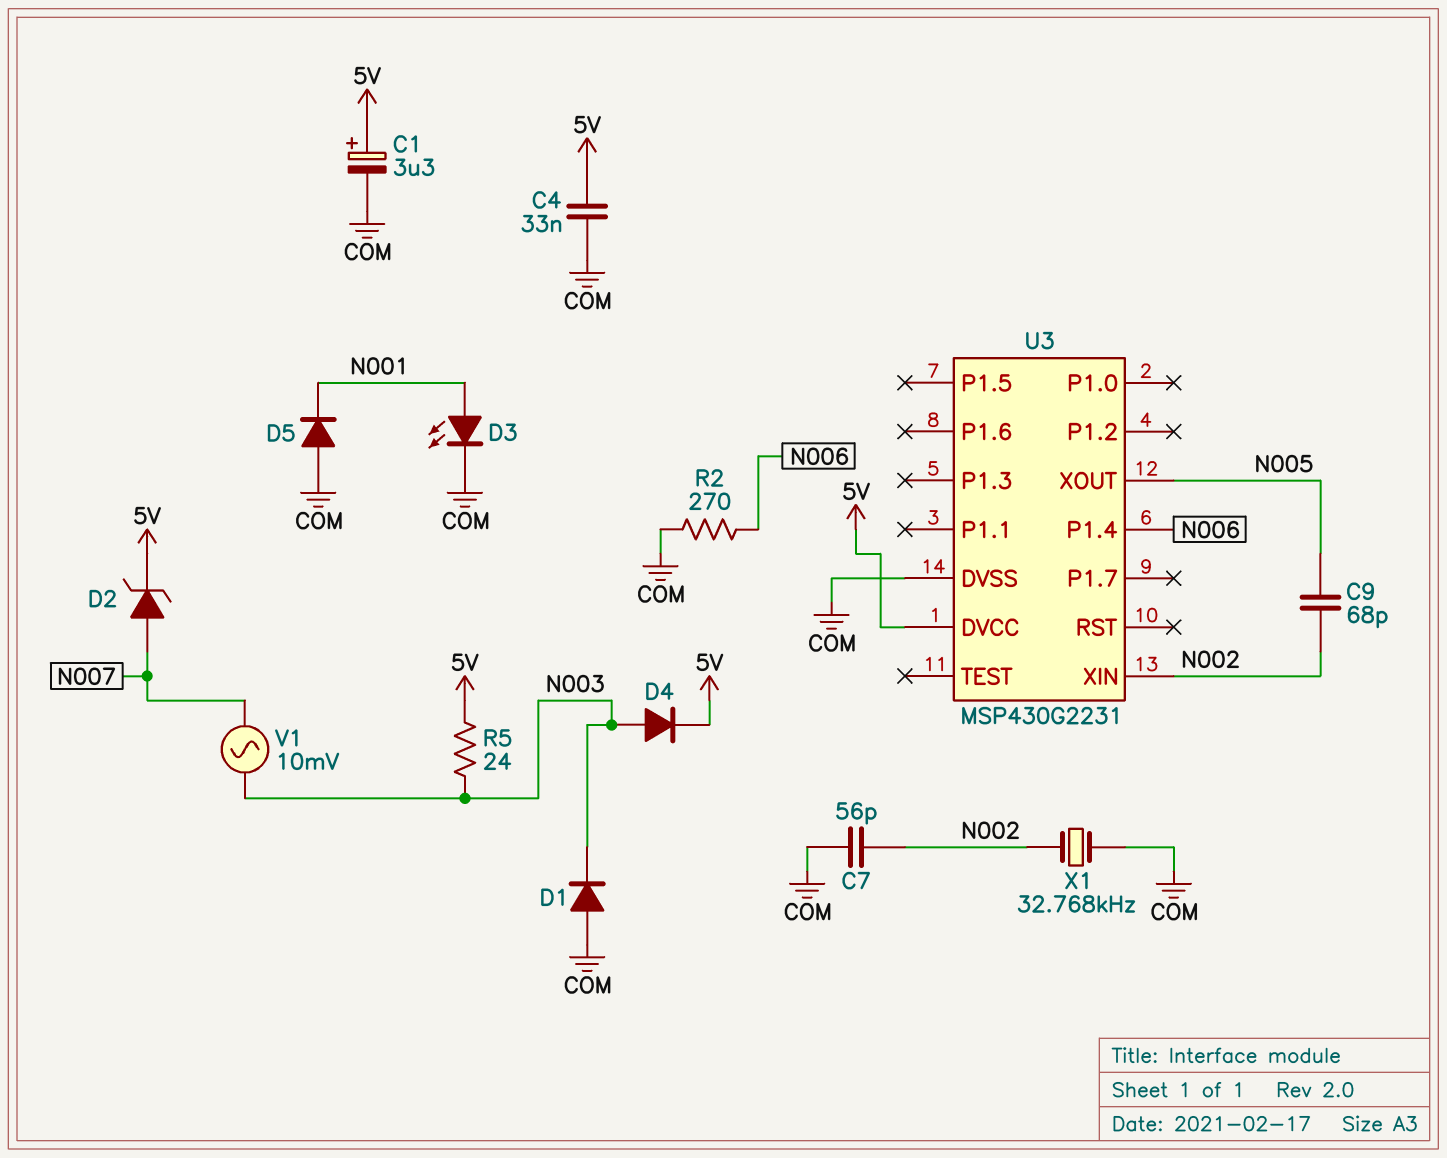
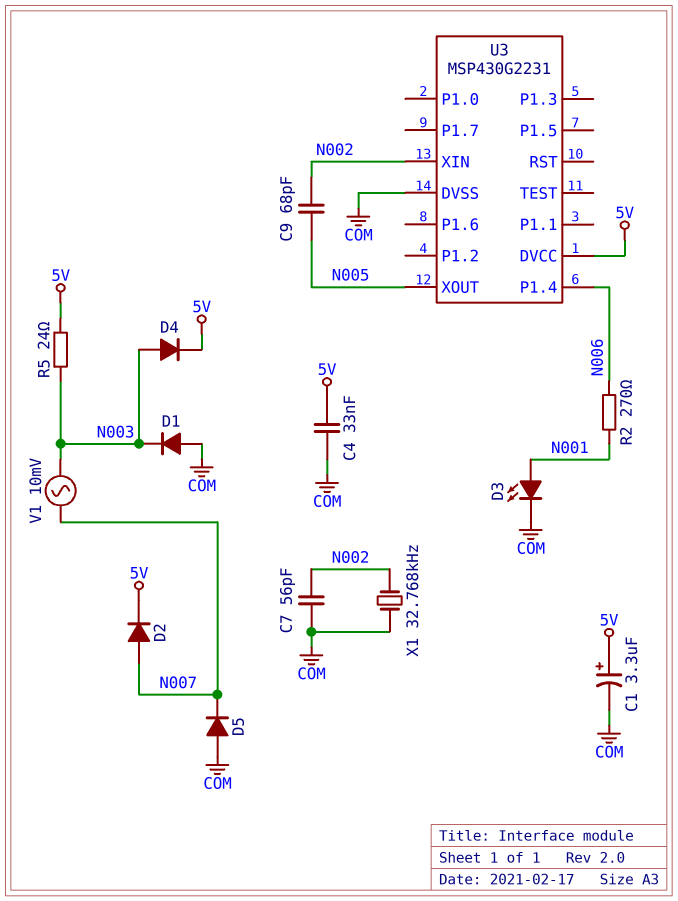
D2: zener (A N007, K 5V) -> diode (A N007, K 5V)
D5: diode (A COM, K N001) -> diode (A COM, K N007)
R2: 270 (COM, N006) -> 270 (N001, N006)

